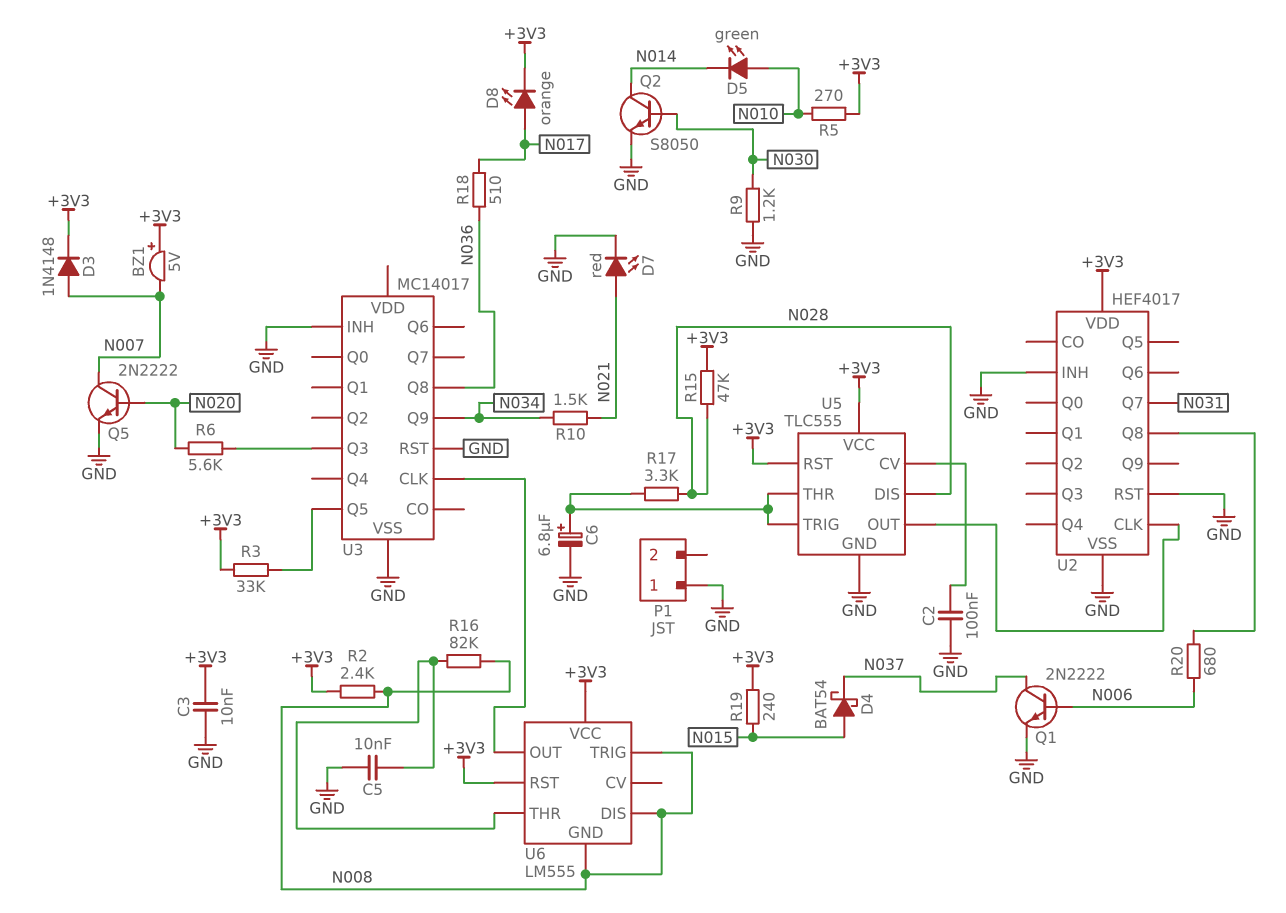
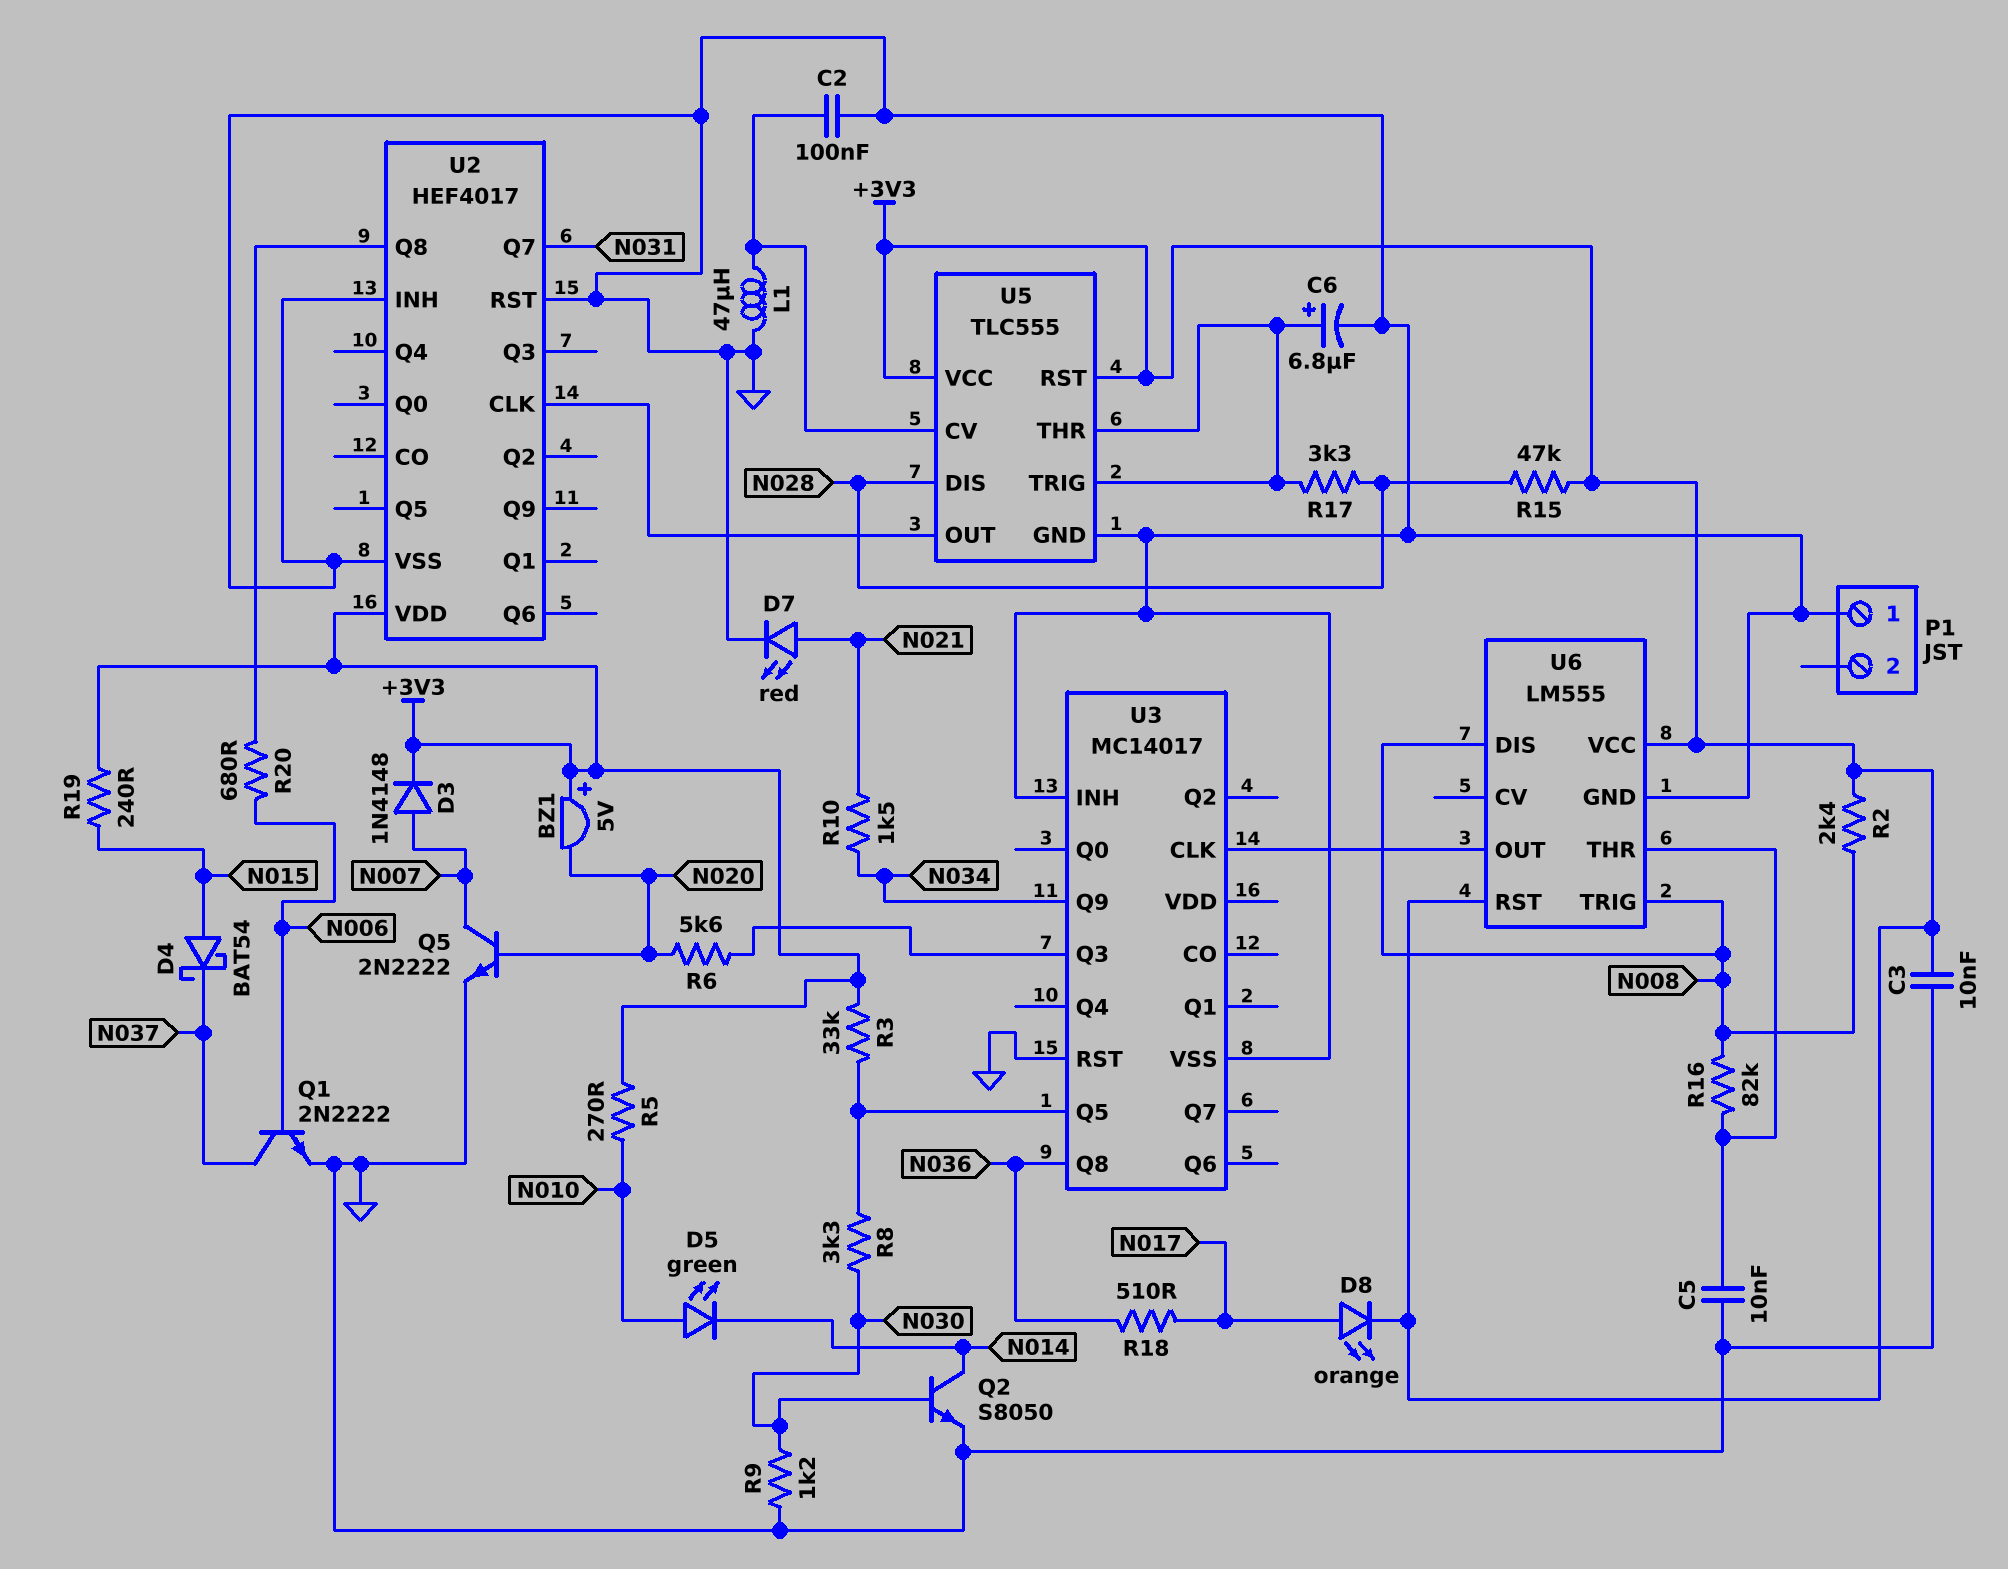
BZ1: buzzer 5V (plus +3V3, minus N007) -> buzzer 5V (plus +3V3, minus N020)
L1: none -> 47uH (GND, U5/CV)
R8: none -> 3.3k (N030, U3/Q5)
U6 pin GND: N008 -> GND

